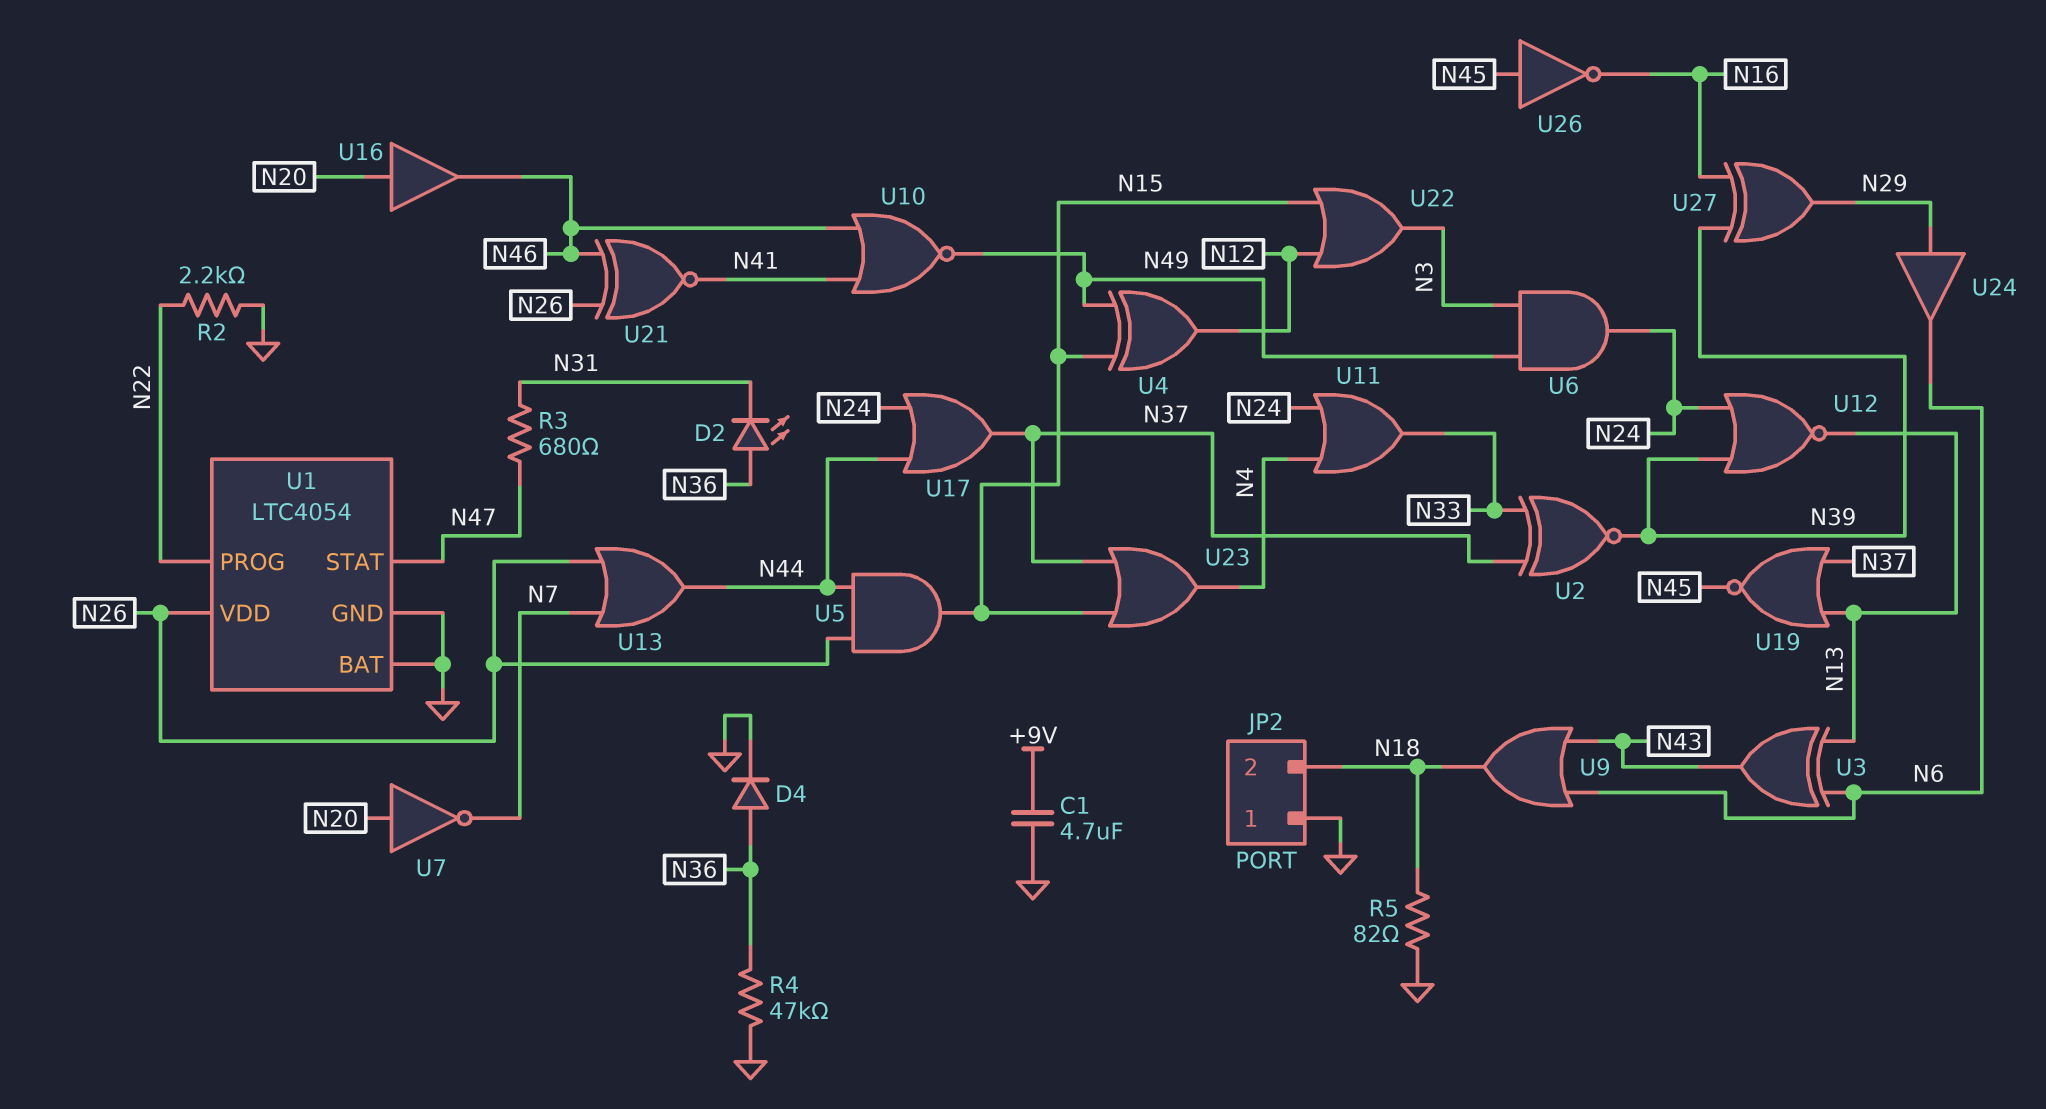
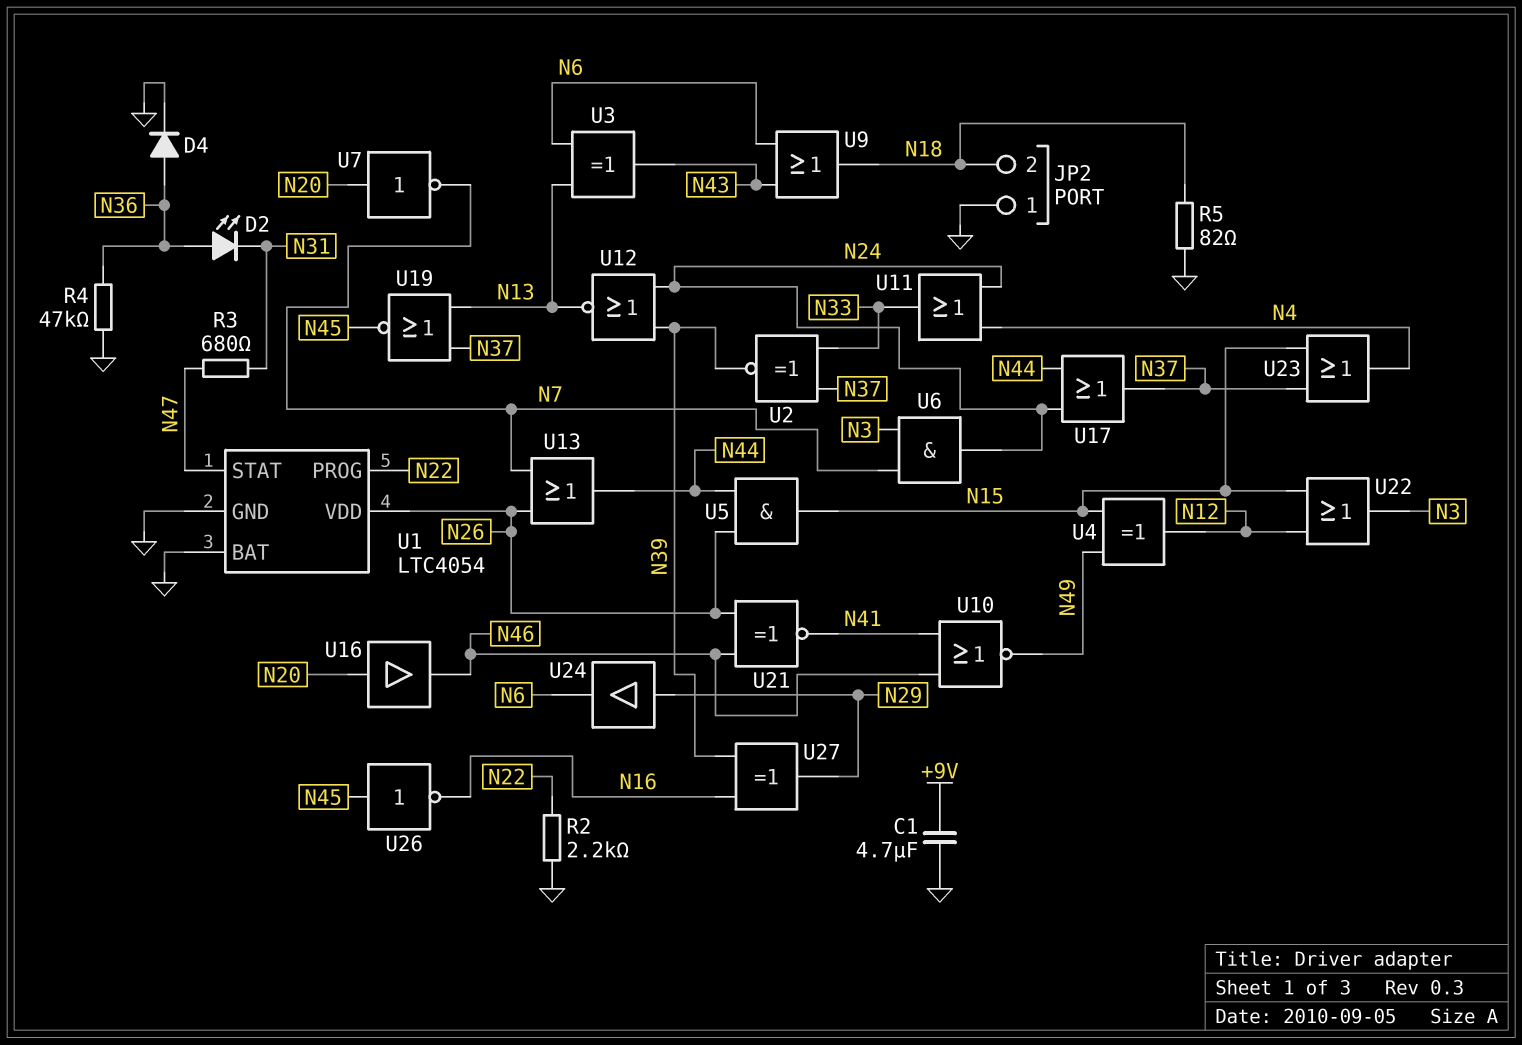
U6: AND (in N3, in N49, out N24) -> AND (in N3, in N7, out N24)

